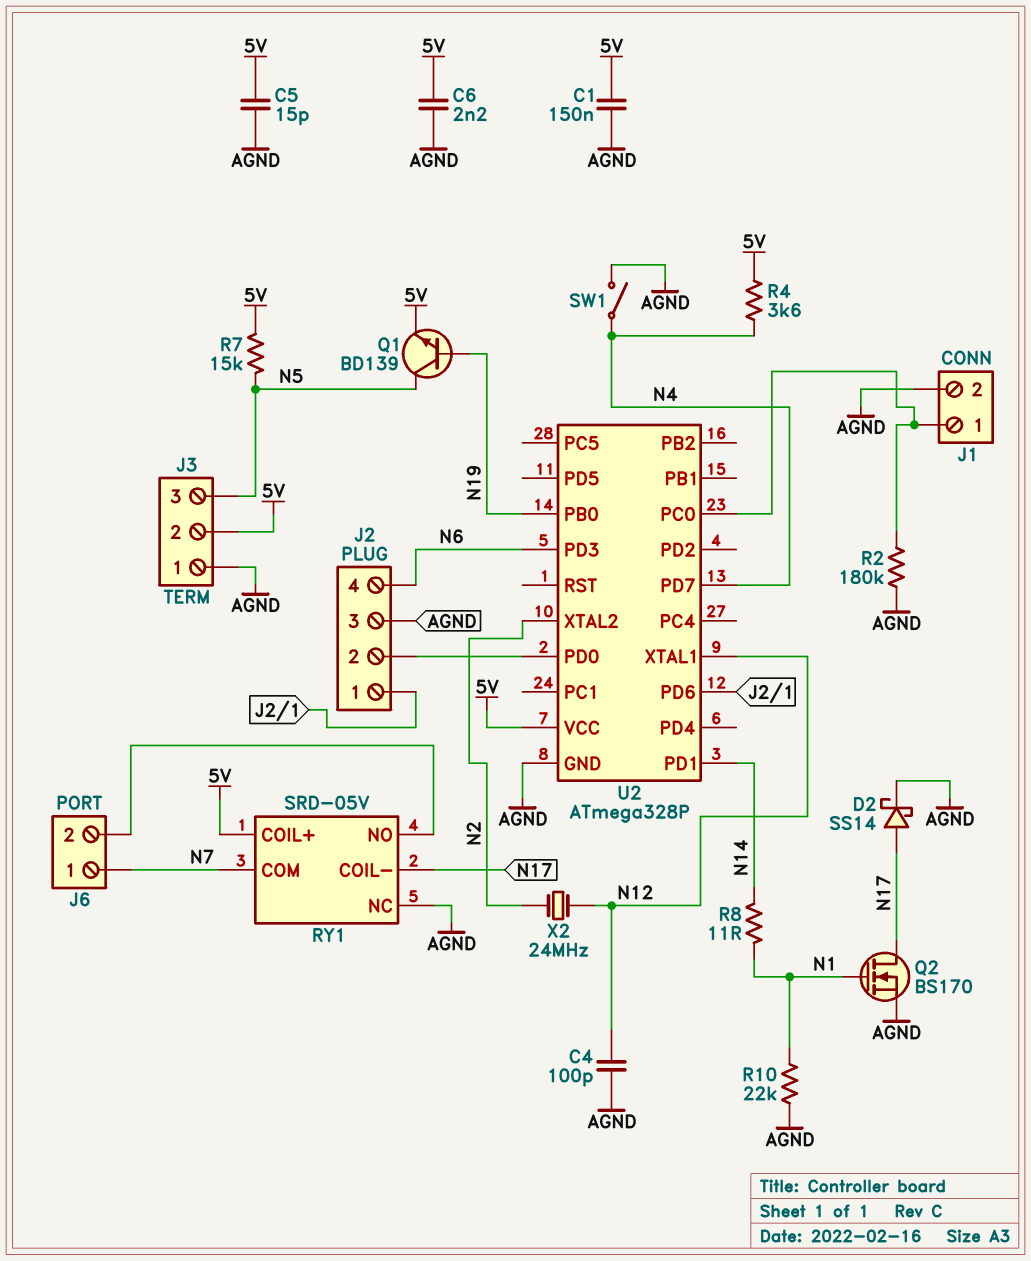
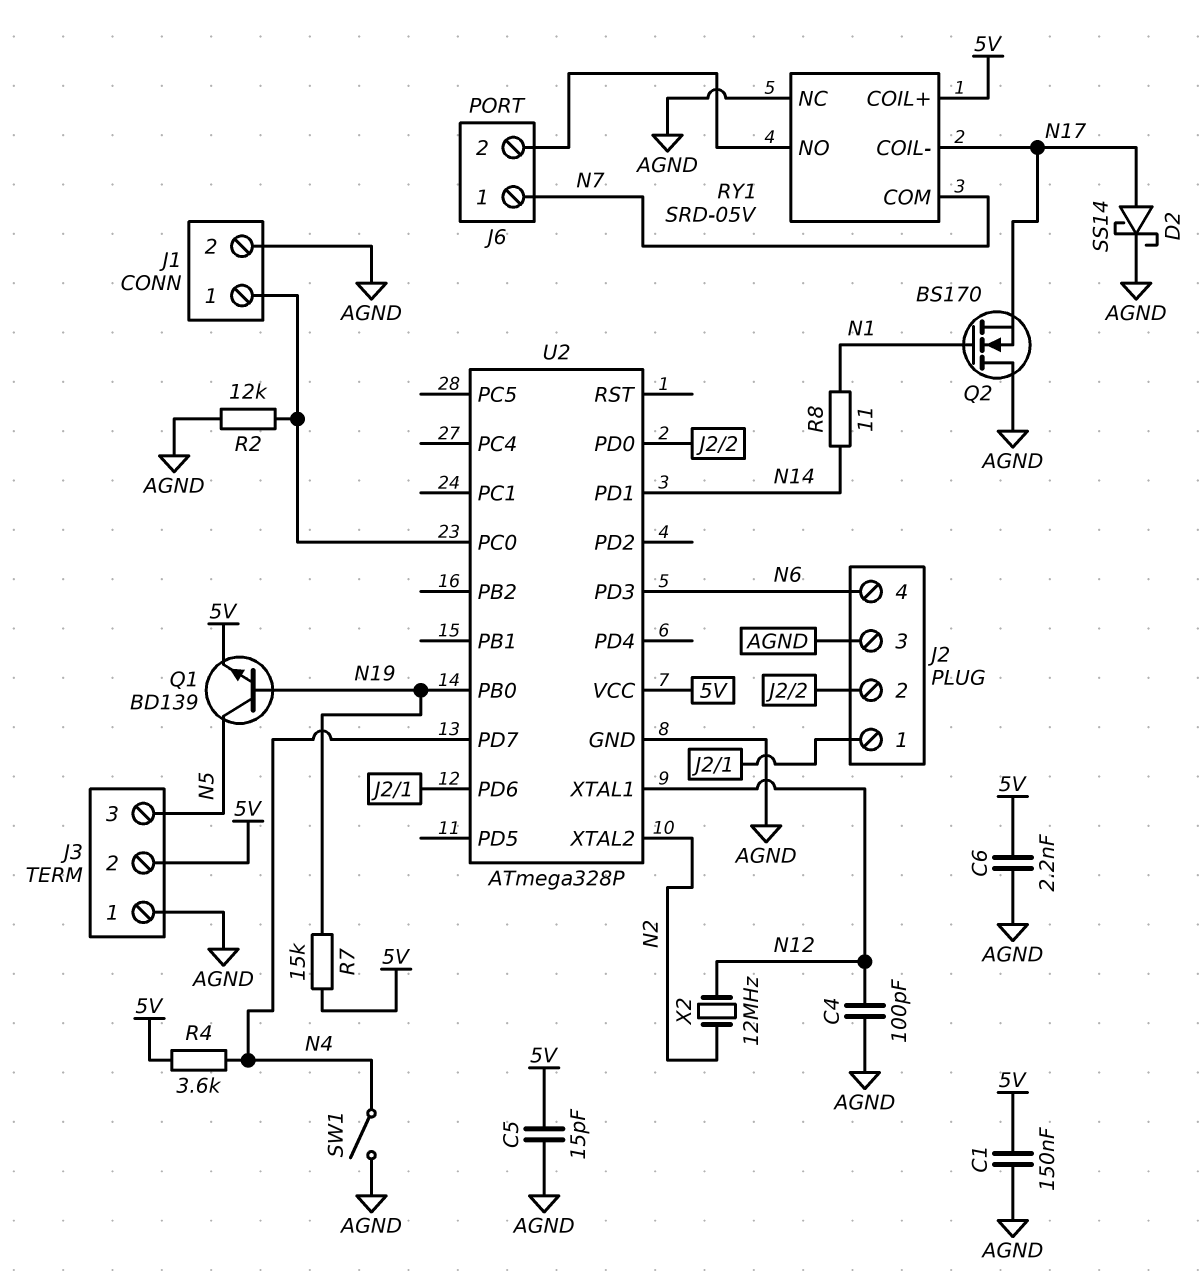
Q2: NMOS BS170 (G N1, D N17, S AGND) -> NMOS BS170 (G N1, D AGND, S N17)
R2: 180k (AGND, J1/1) -> 12k (AGND, J1/1)
R7: 15k (5V, N5) -> 15k (5V, N19)
R10: 22k (AGND, N1) -> none
X2: 24MHz (N2, N12) -> 12MHz (N2, N12)

